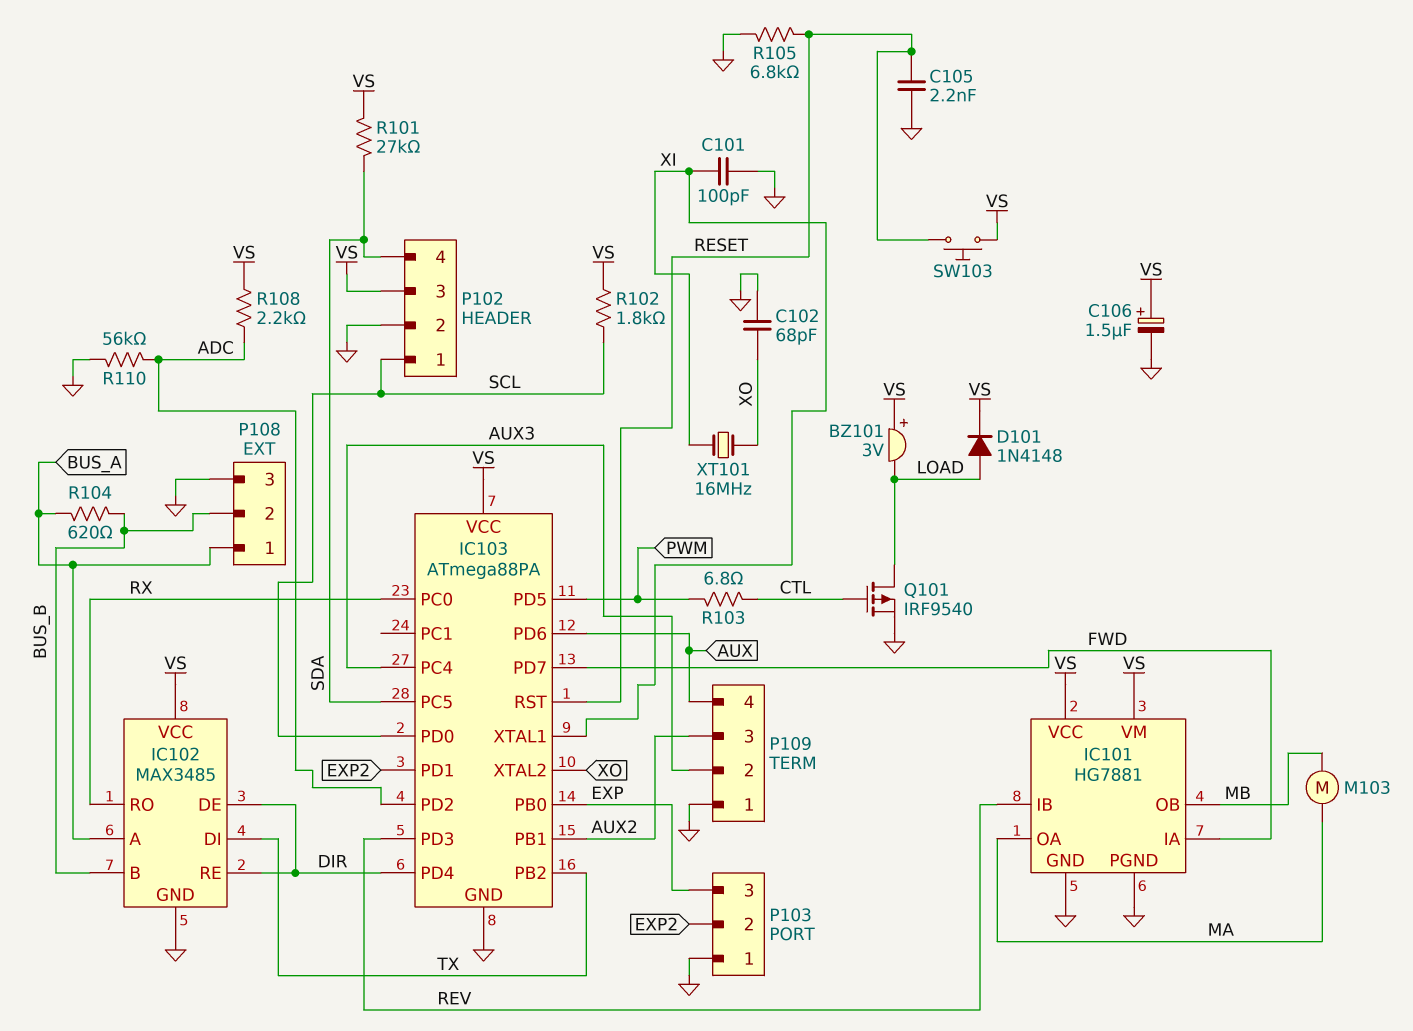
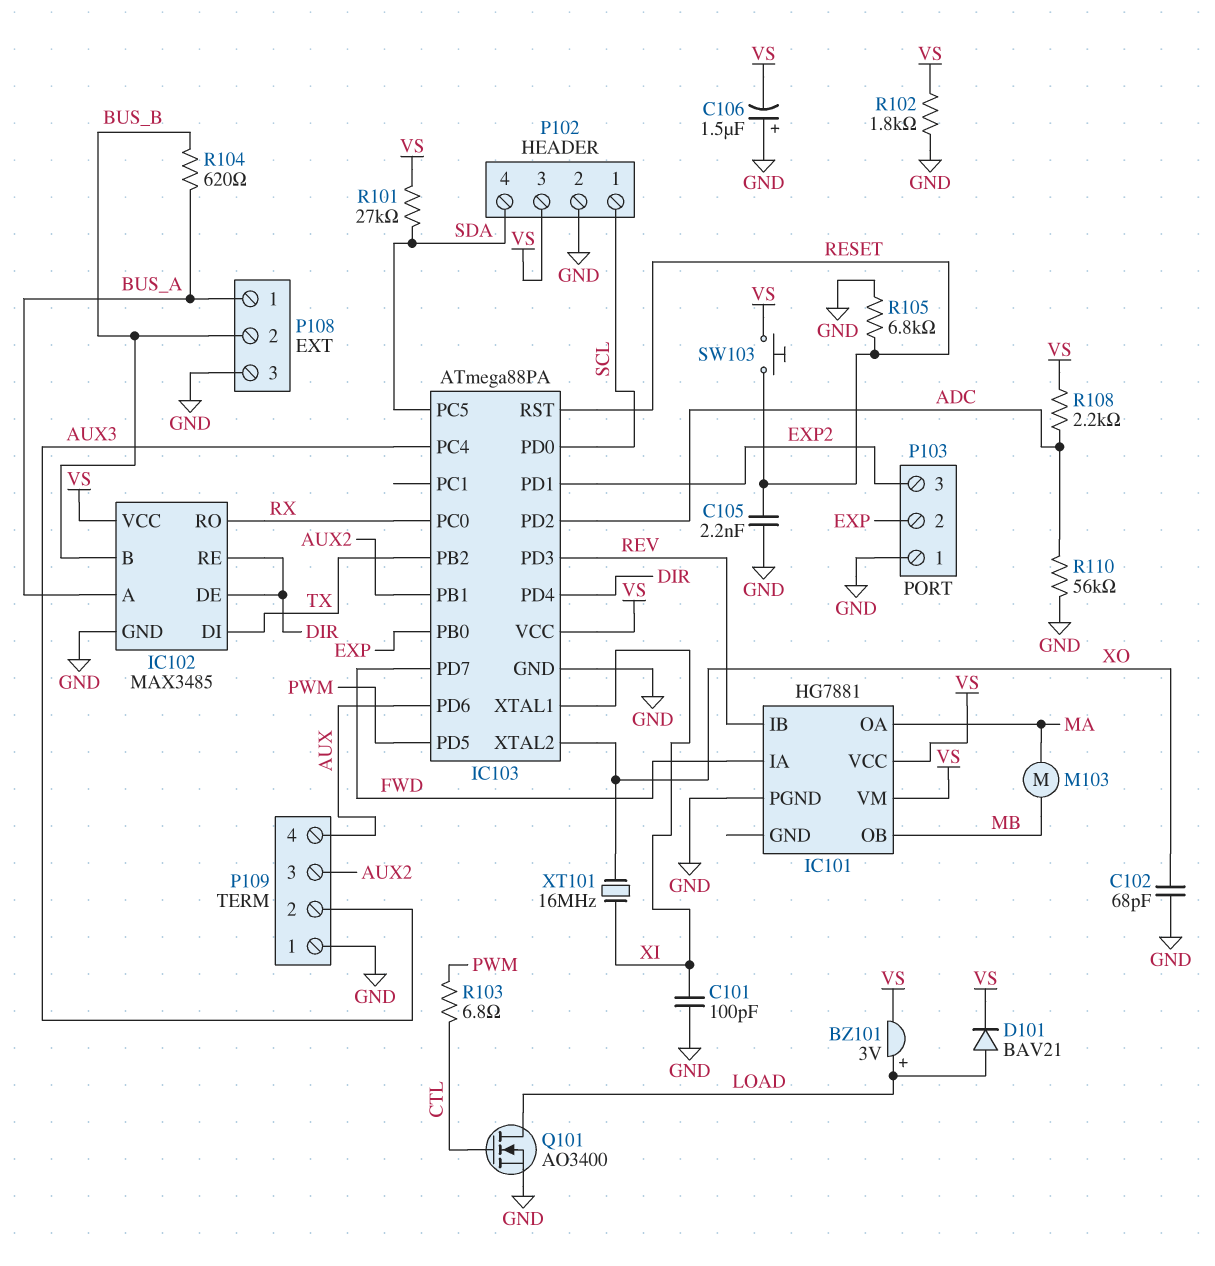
BZ101: buzzer 3V (plus VS, minus LOAD) -> buzzer 3V (plus LOAD, minus VS)
C106: 1.5uF (plus VS, minus GND) -> 1.5uF (plus GND, minus VS)
D101: diode 1N4148 (A LOAD, K VS) -> diode BAV21 (A LOAD, K VS)
IC101 pin GND: GND -> none
P103 pin 2: EXP2 -> EXP
P103 pin 3: EXP -> EXP2
Q101: PMOS IRF9540 (G CTL, D LOAD, S GND) -> NMOS AO3400 (G CTL, D LOAD, S GND)
R102: 1.8k (SCL, VS) -> 1.8k (GND, VS)

